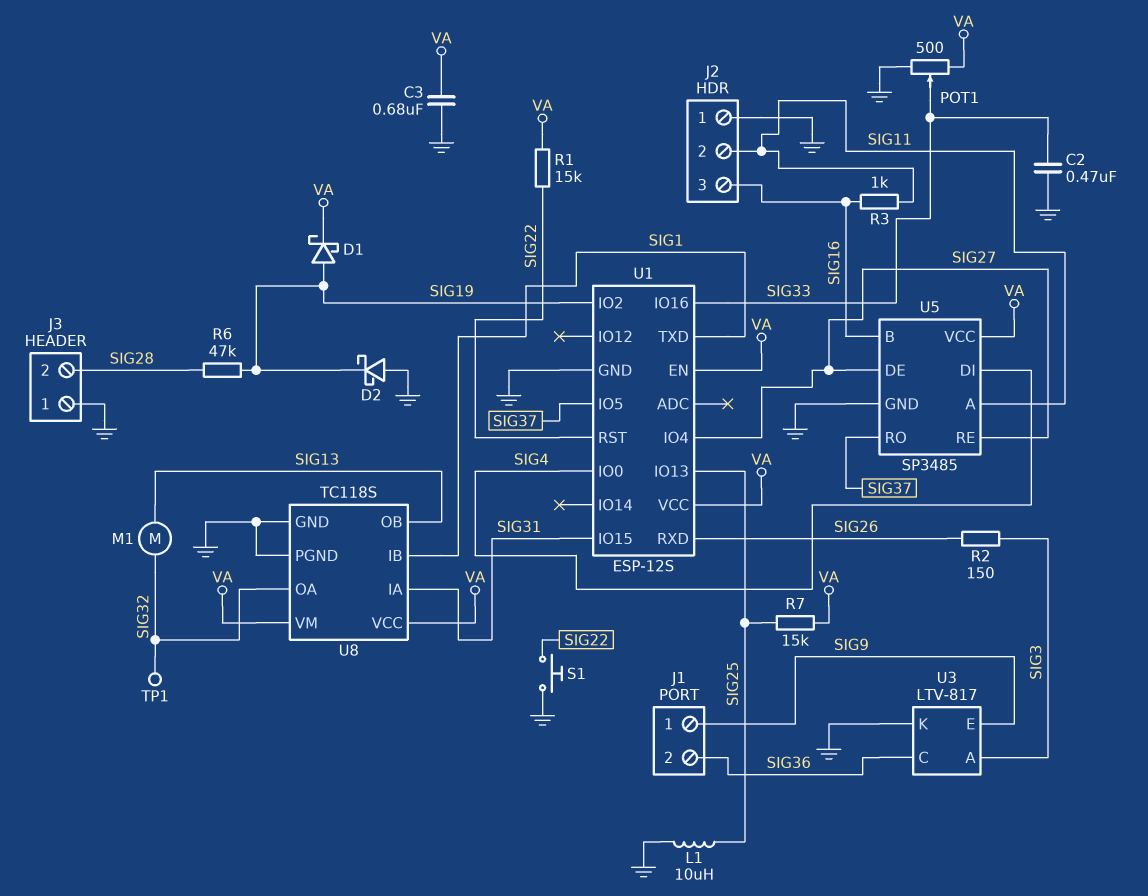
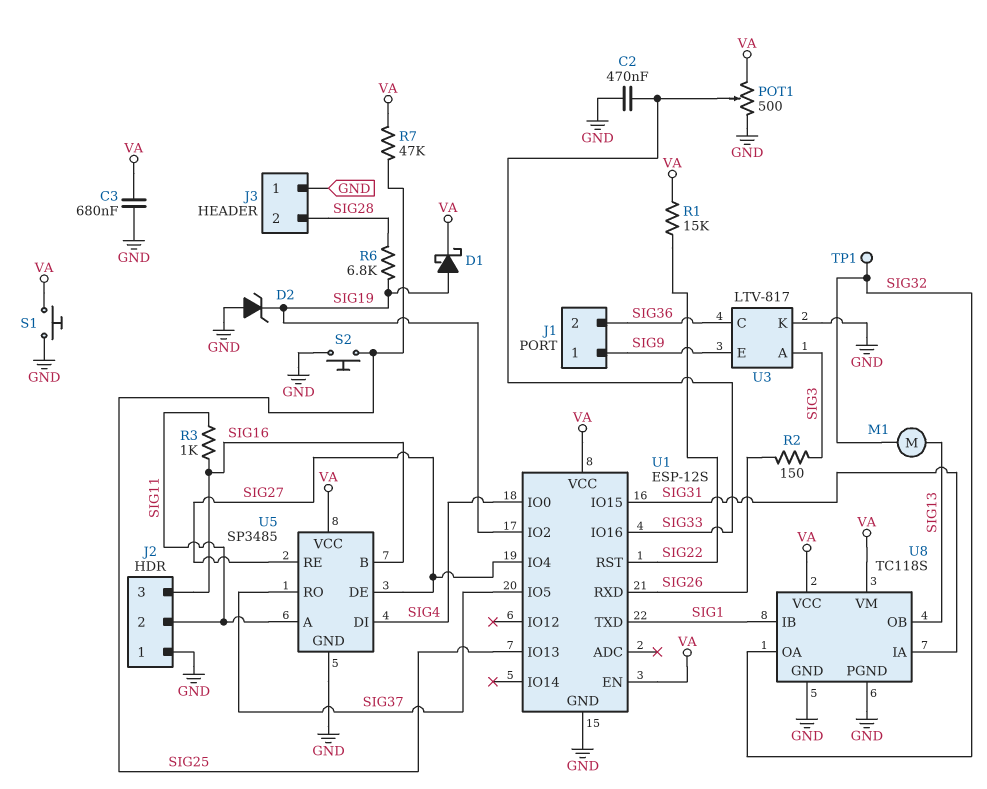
D2: schottky (A GND, K SIG19) -> zener (A GND, K SIG19)
L1: 10uH (GND, SIG25) -> none
R6: 47k (SIG19, SIG28) -> 6.8k (SIG19, SIG28)
R7: 15k (SIG25, VA) -> 47k (SIG25, VA)
S1: button (GND, SIG22) -> button (GND, VA)
S2: none -> button (GND, SIG25)

